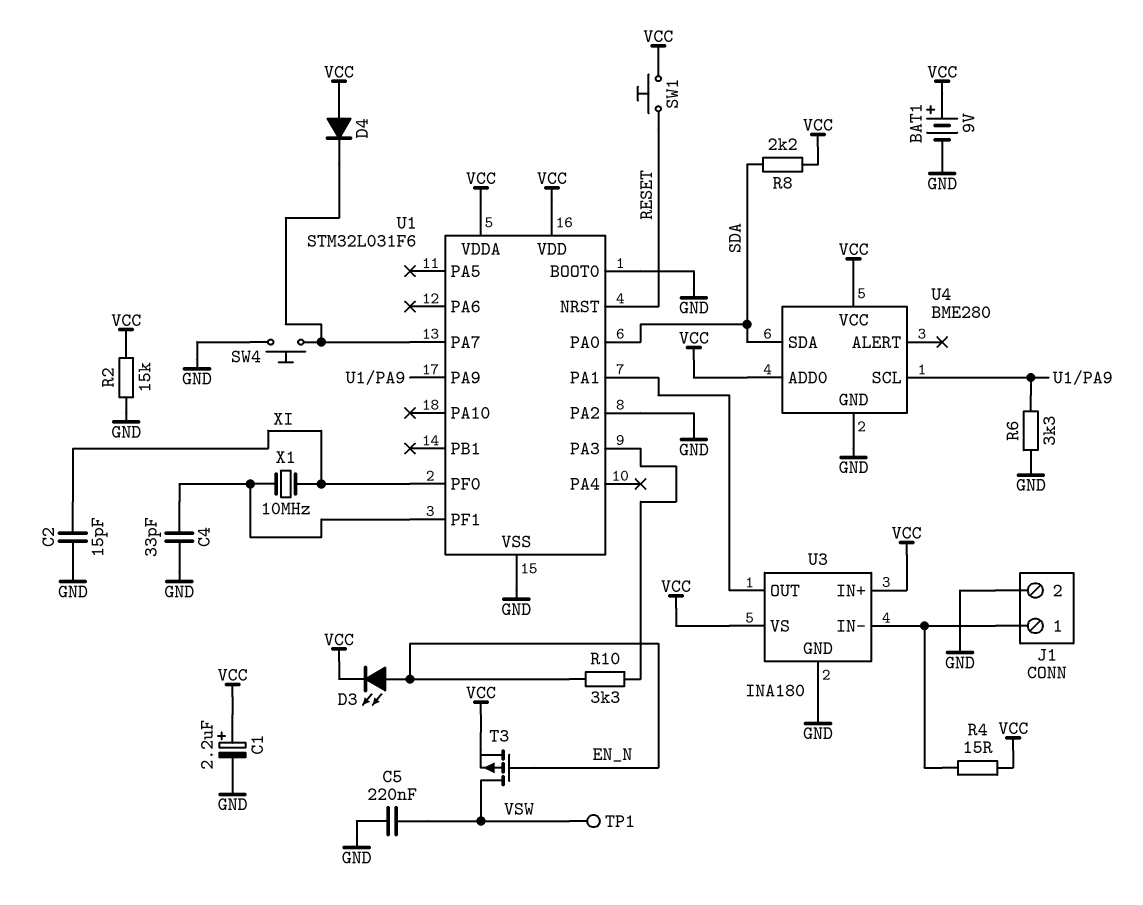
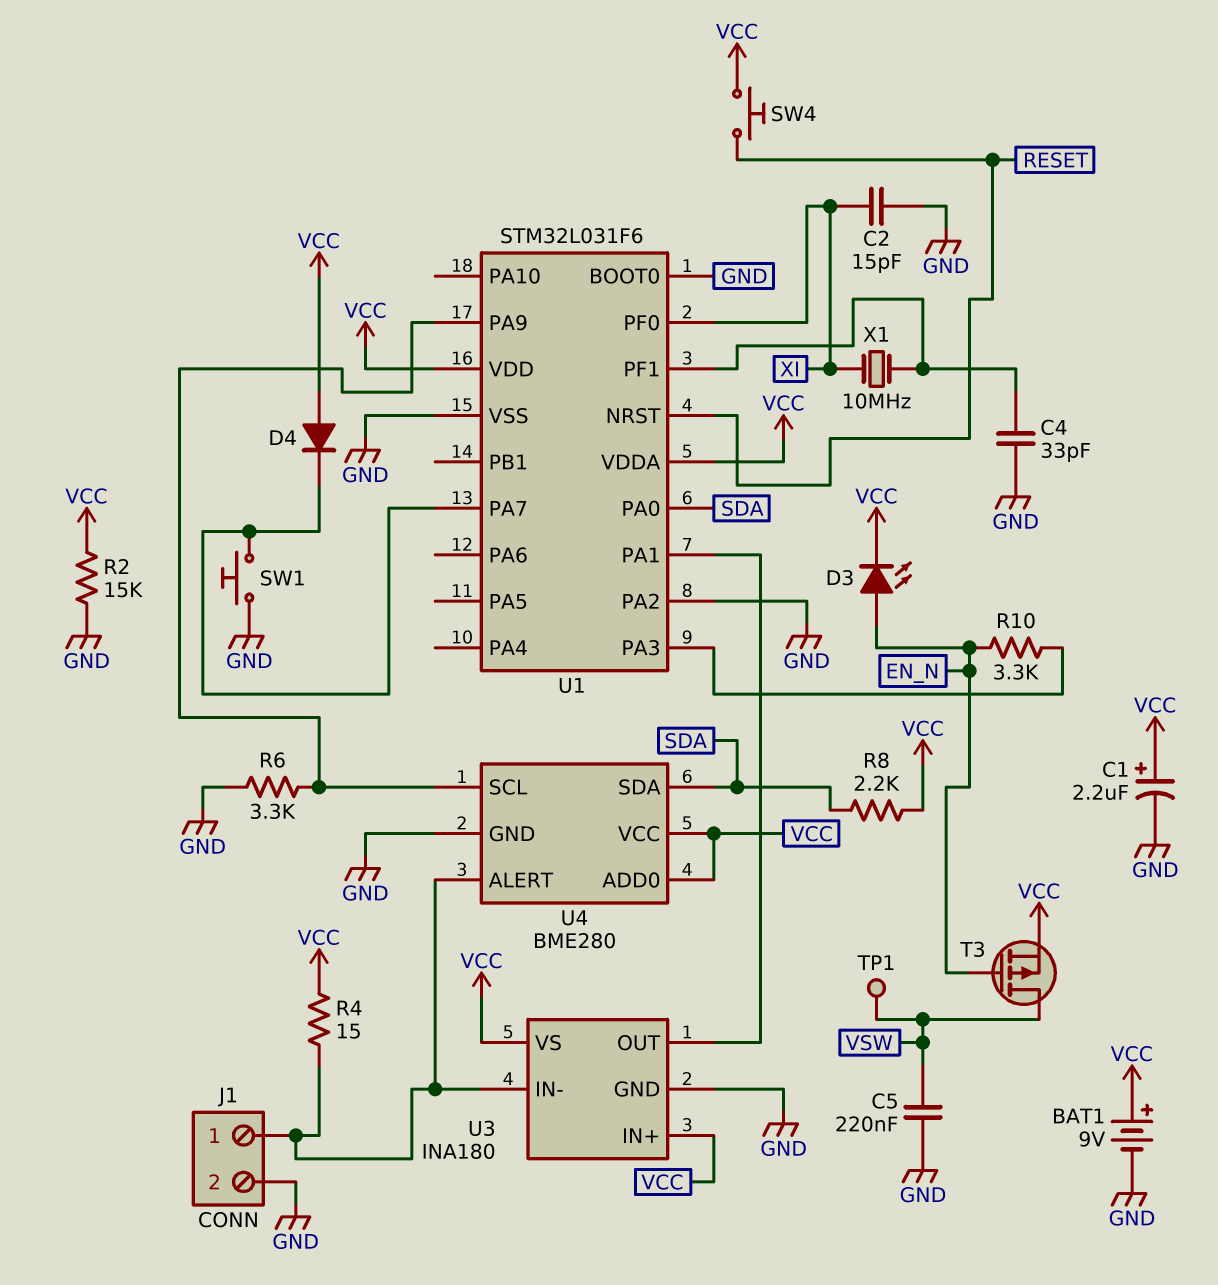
SW1: button (RESET, VCC) -> button (GND, U1/PA7)
SW4: button (GND, U1/PA7) -> button (RESET, VCC)
U4 pin ALERT: none -> J1/1

